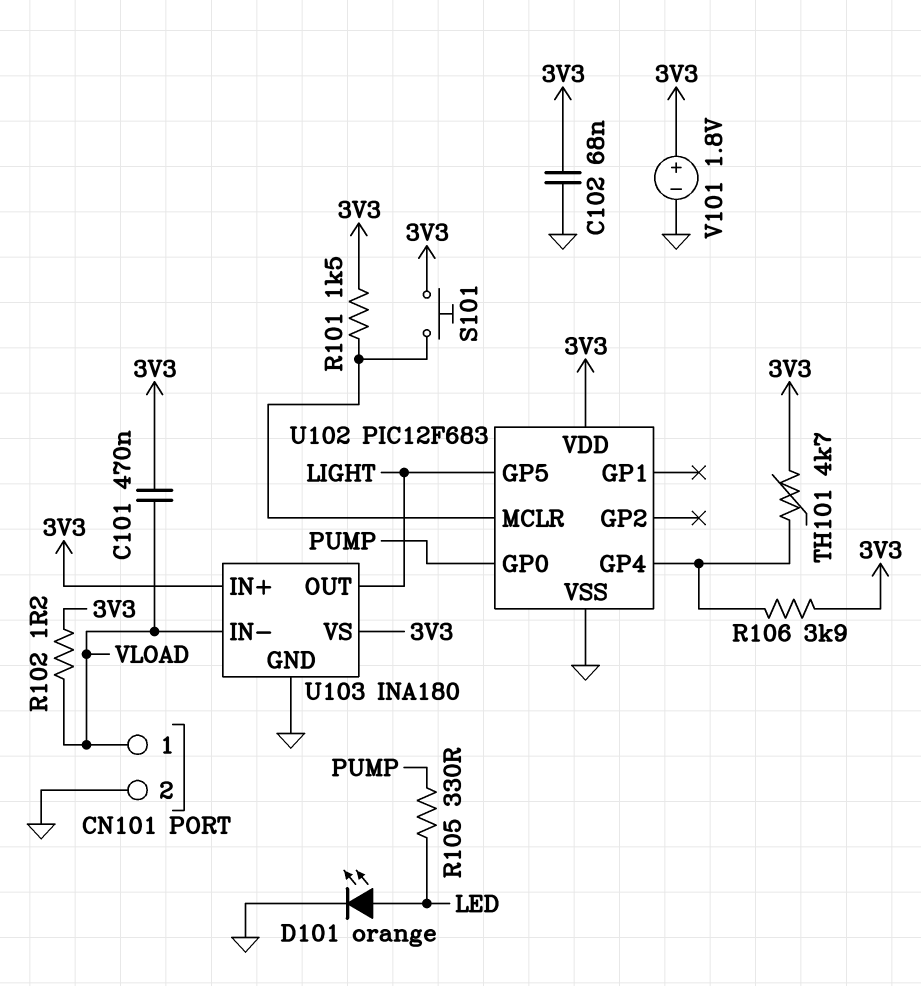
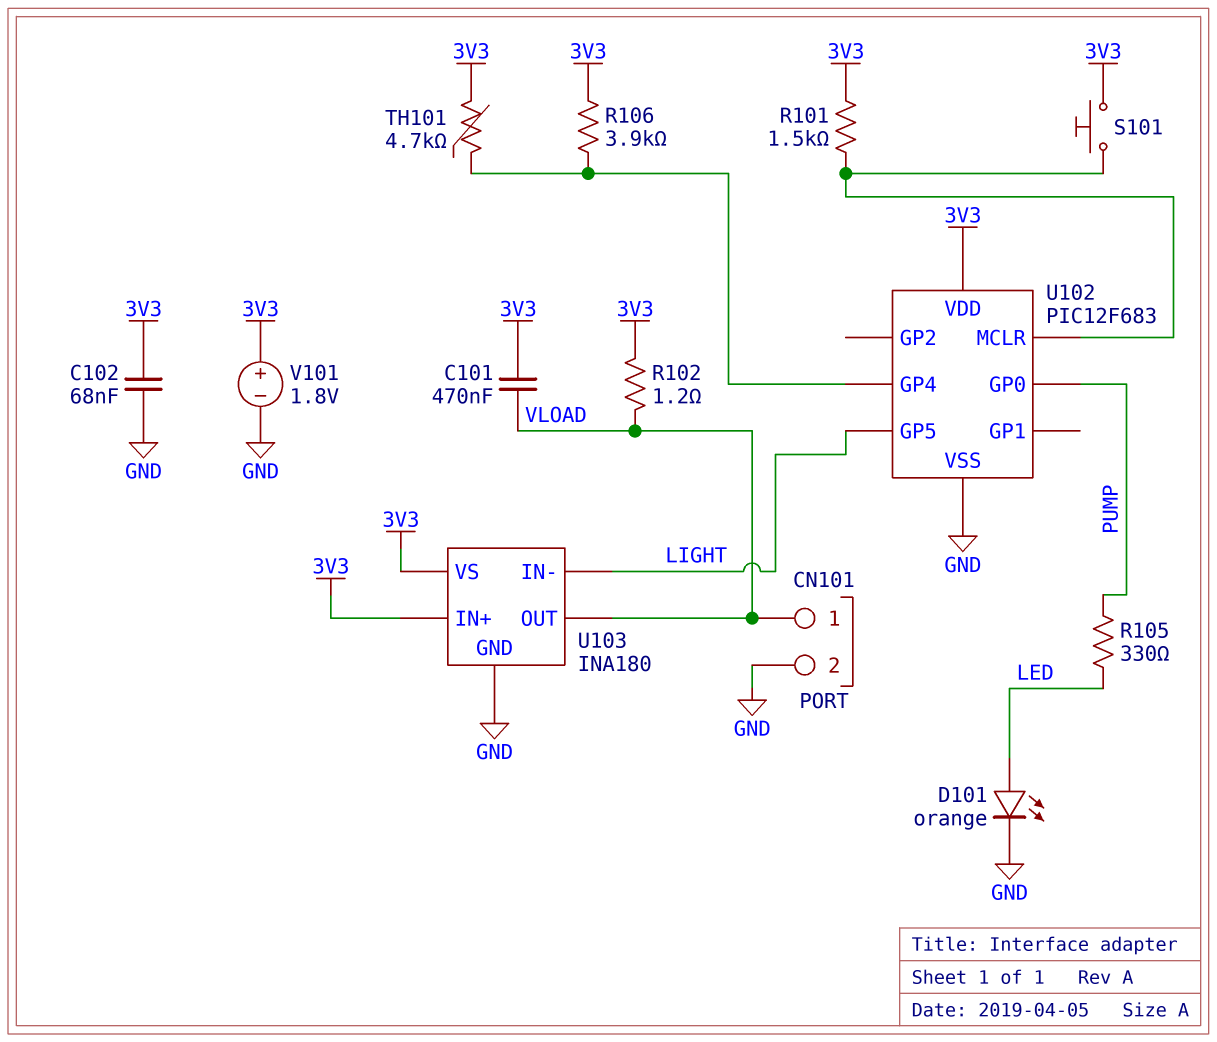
U103 pin IN-: VLOAD -> LIGHT
U103 pin OUT: LIGHT -> VLOAD

